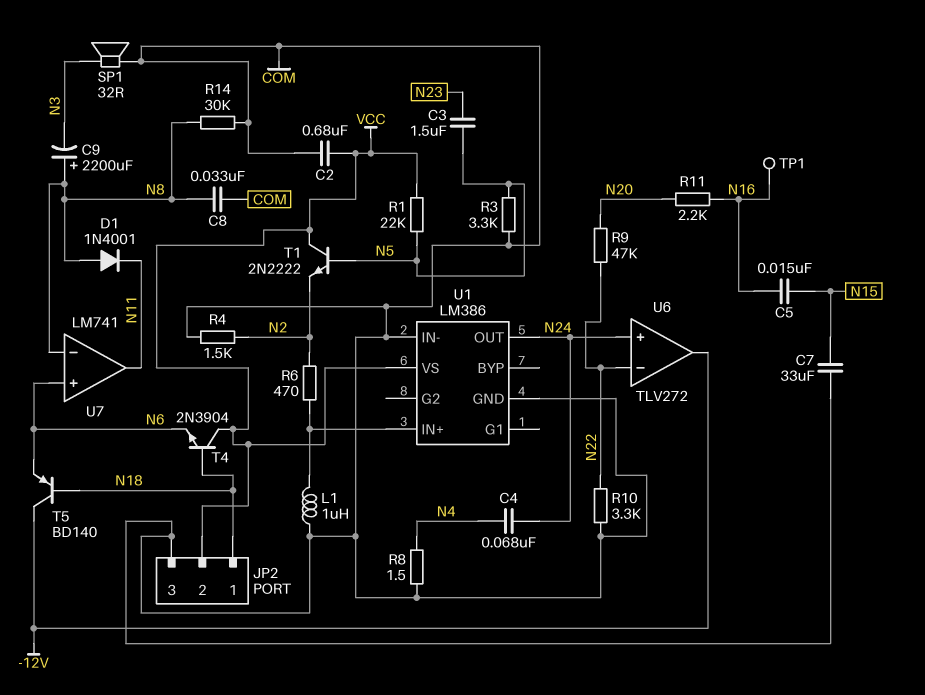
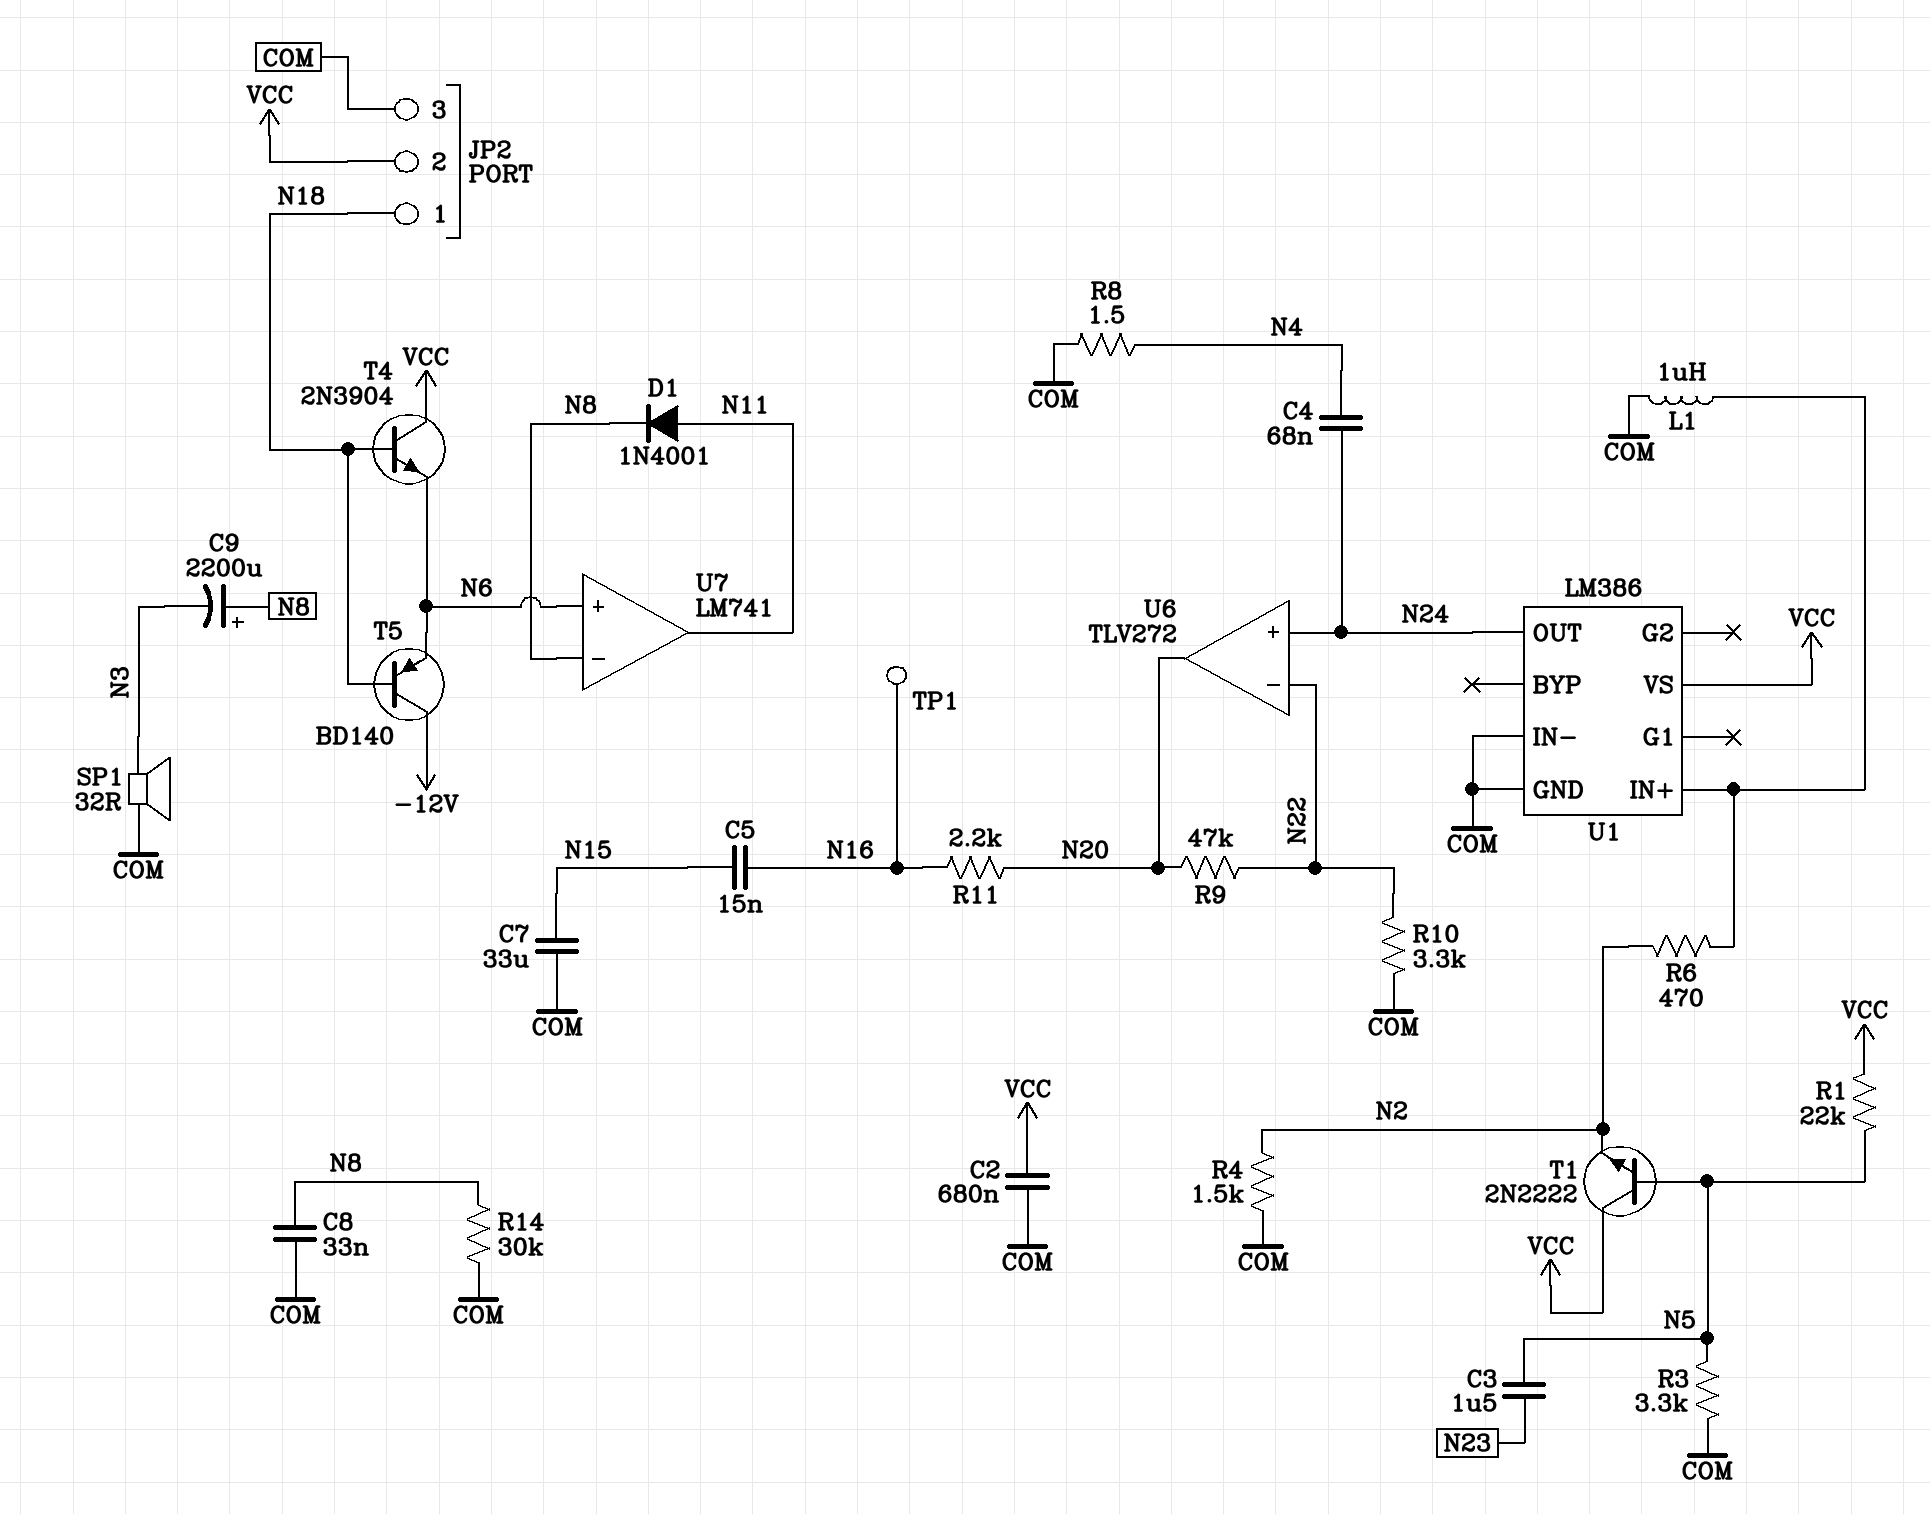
D1: diode 1N4001 (A N8, K N11) -> diode 1N4001 (A N11, K N8)
U6 pin out: -12V -> N20

